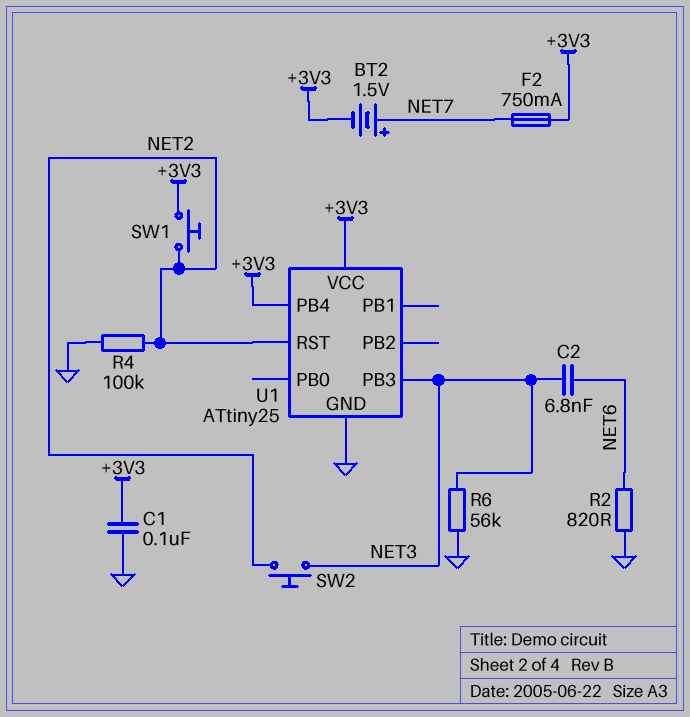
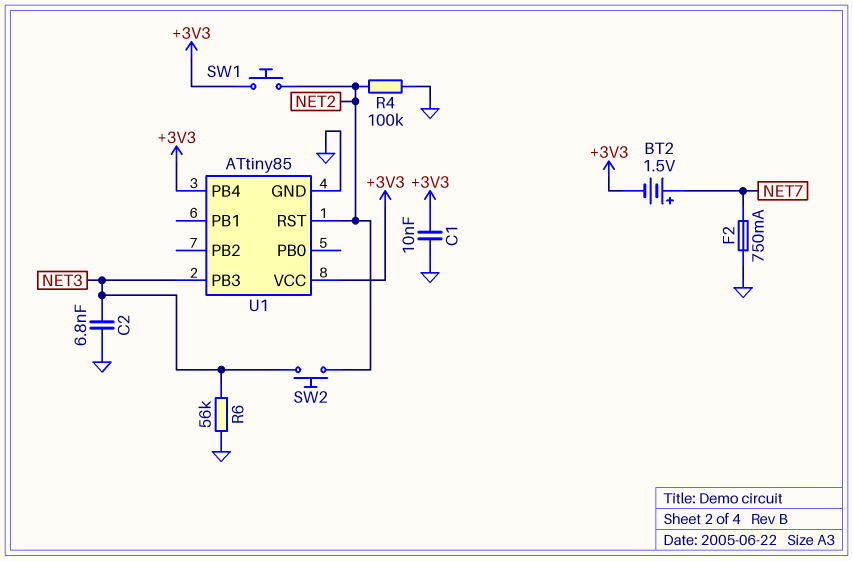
C1: 100nF (+3V3, GND) -> 10nF (+3V3, GND)
C2: 6.8nF (NET3, NET6) -> 6.8nF (GND, NET3)
F2: 750mA (+3V3, NET7) -> 750mA (GND, NET7)
R2: 820 (GND, NET6) -> none
U1: ATtiny25 -> ATtiny85

